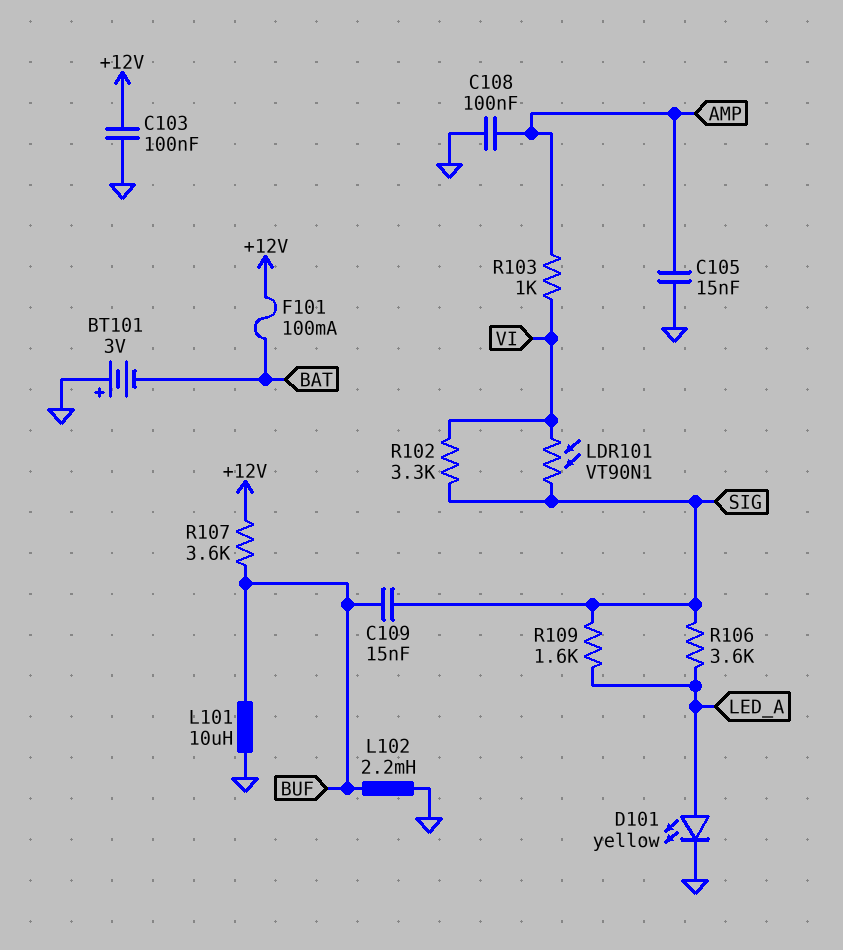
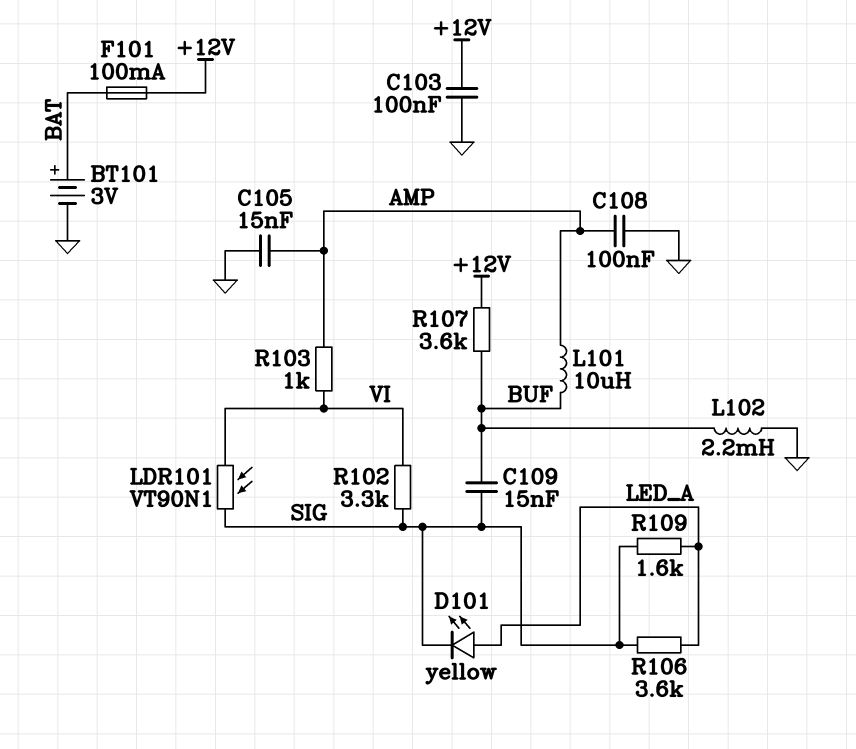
BT101: 3V (plus GND, minus BAT) -> 3V (plus BAT, minus GND)
D101: LED yellow (A LED_A, K GND) -> LED yellow (A LED_A, K SIG)
L101: 10uH (BUF, GND) -> 10uH (AMP, BUF)

